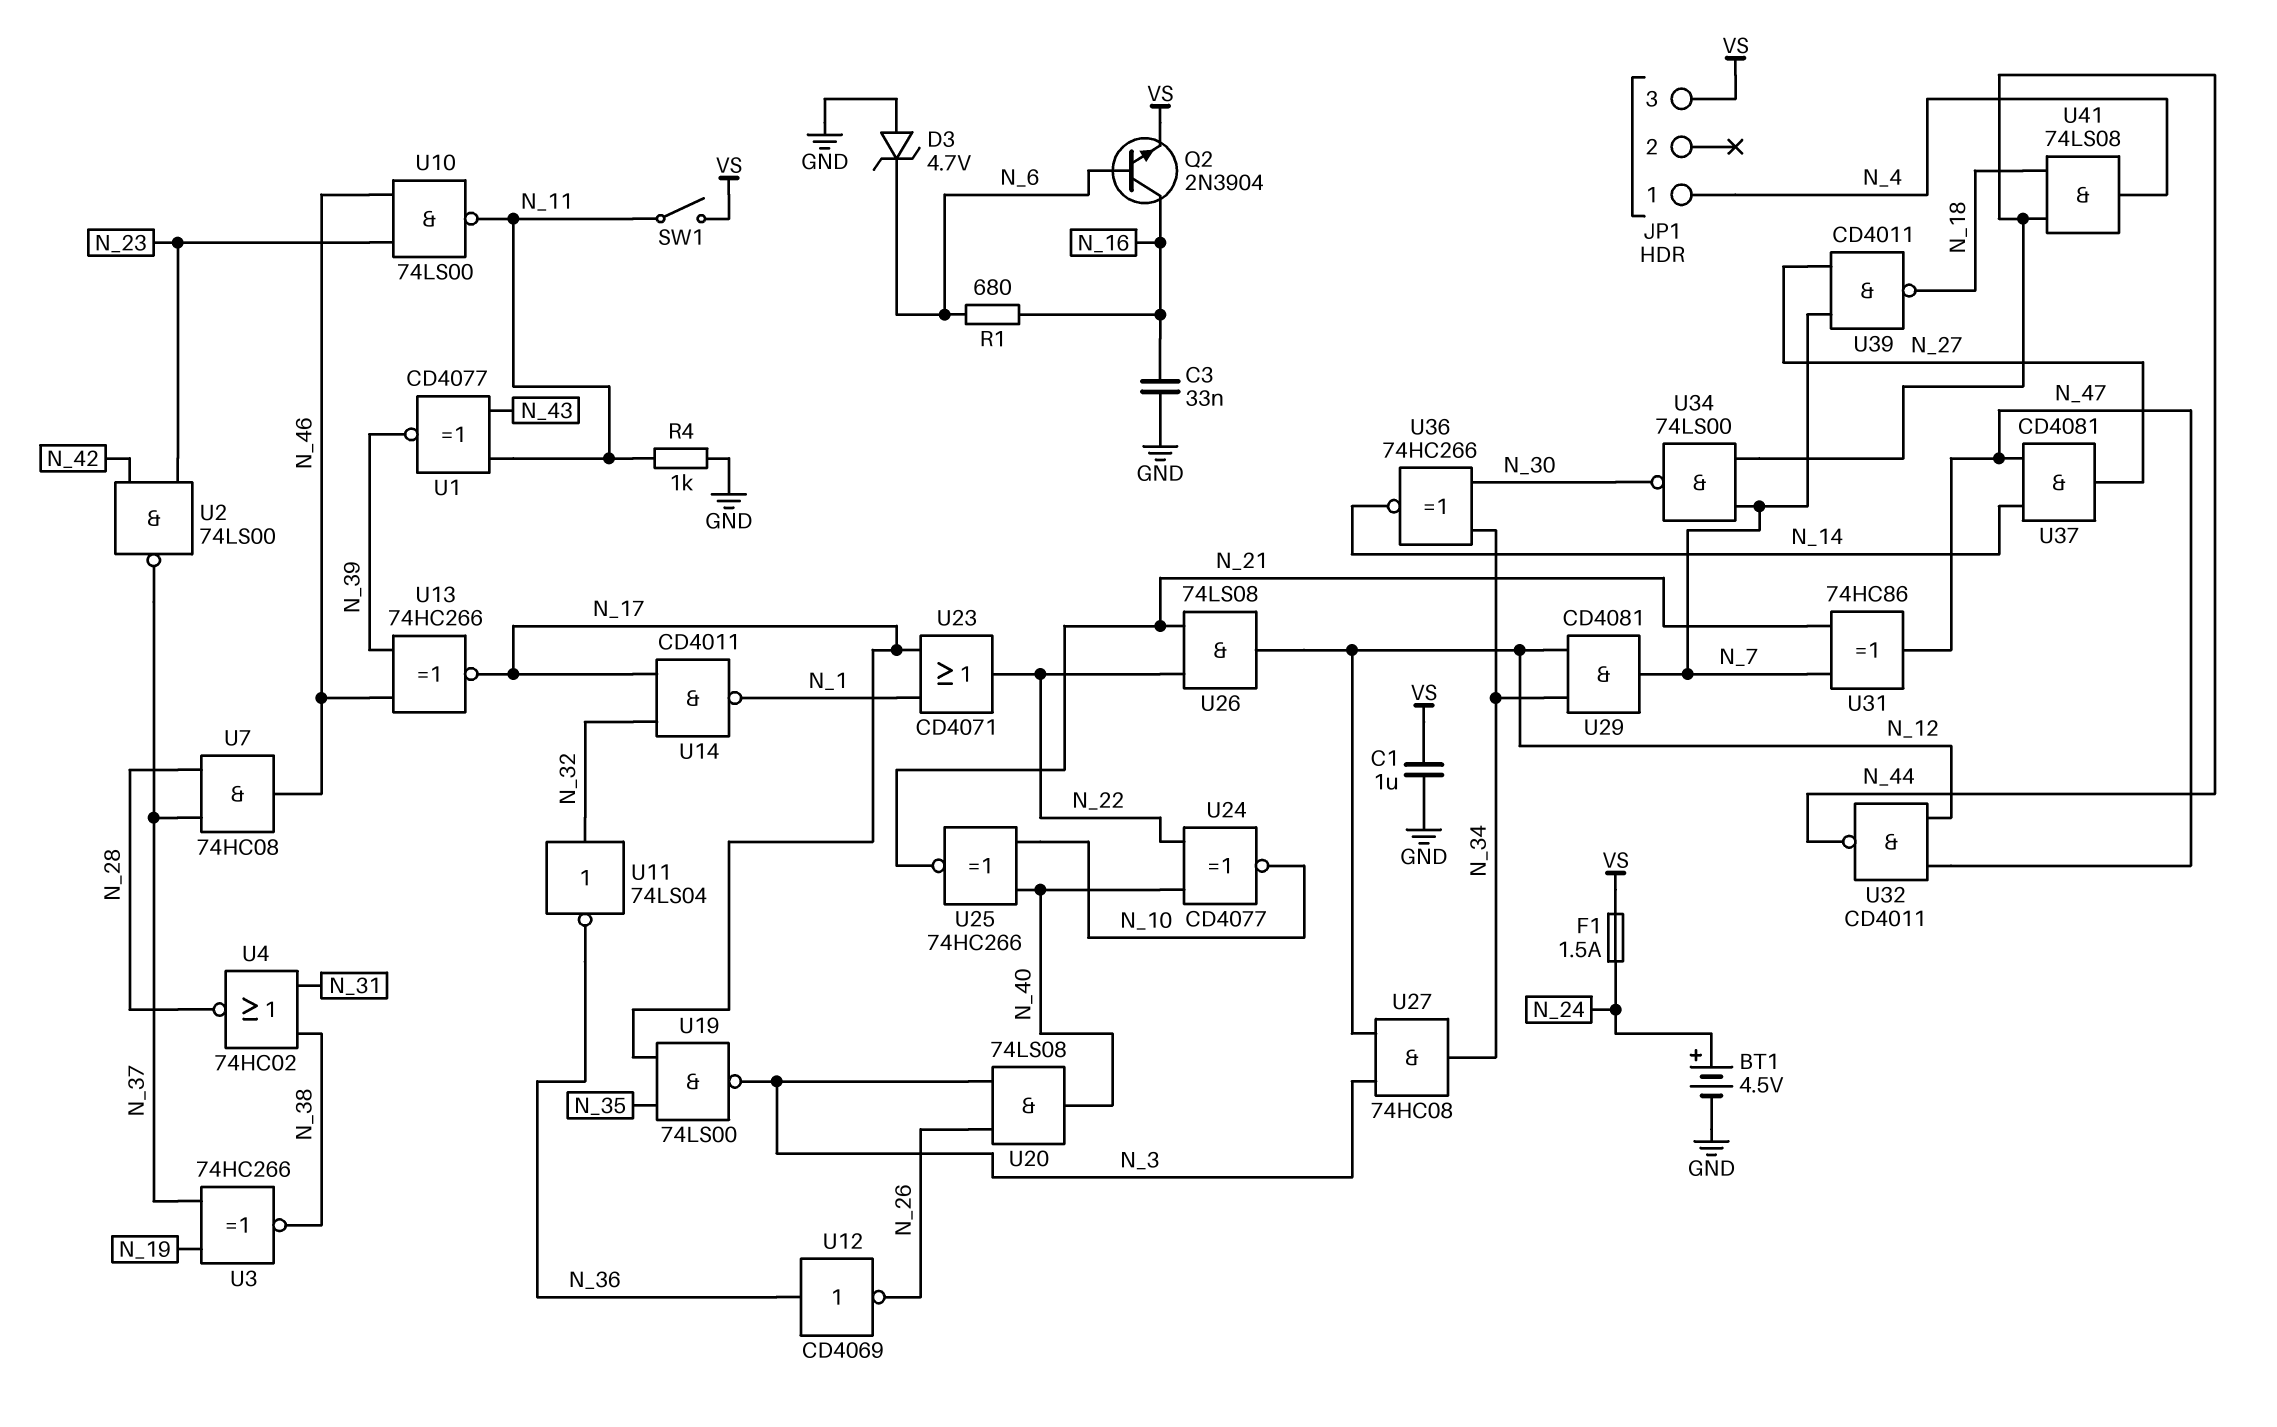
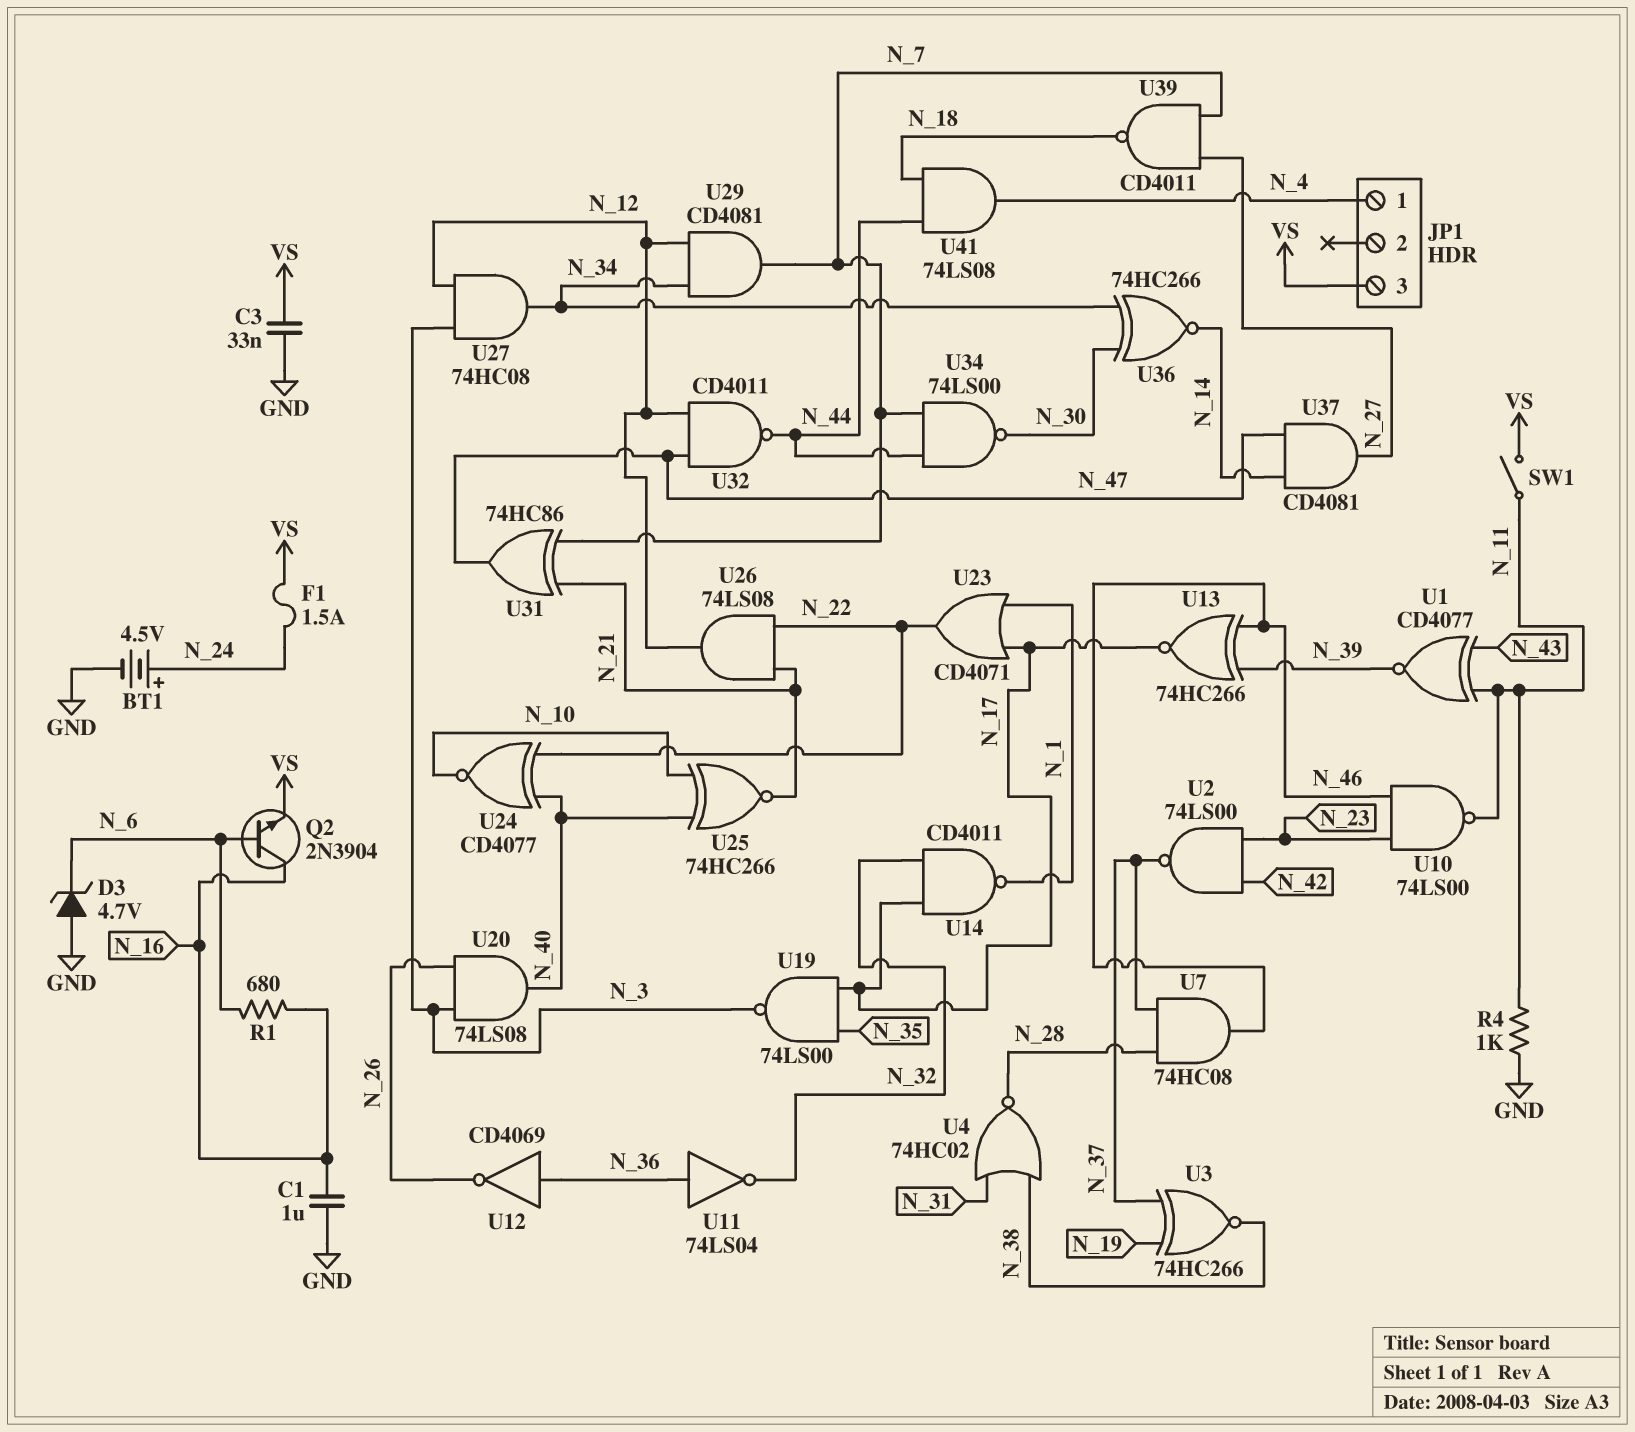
C1: 1uF (GND, VS) -> 1uF (GND, N_16)
C3: 33nF (GND, N_16) -> 33nF (GND, VS)
U11: NOT 74LS04 (in N_32, out N_36) -> NOT 74LS04 (in N_36, out N_32)

